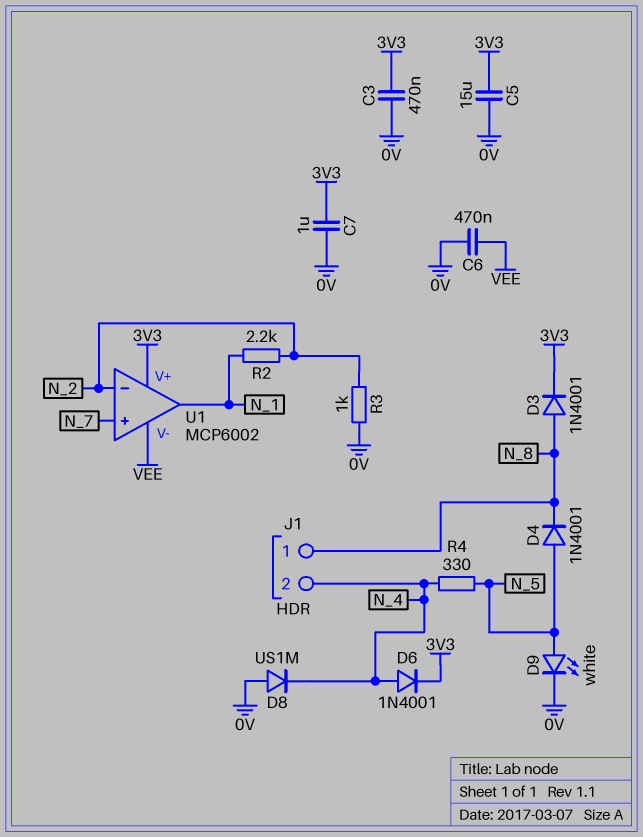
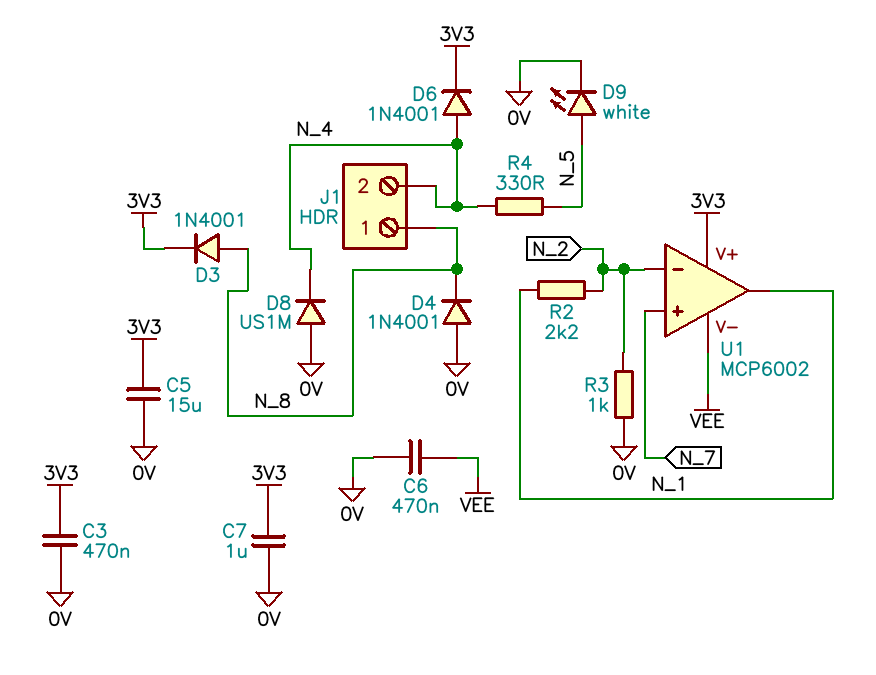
D4: diode 1N4001 (A N_5, K N_8) -> diode 1N4001 (A 0V, K N_8)

